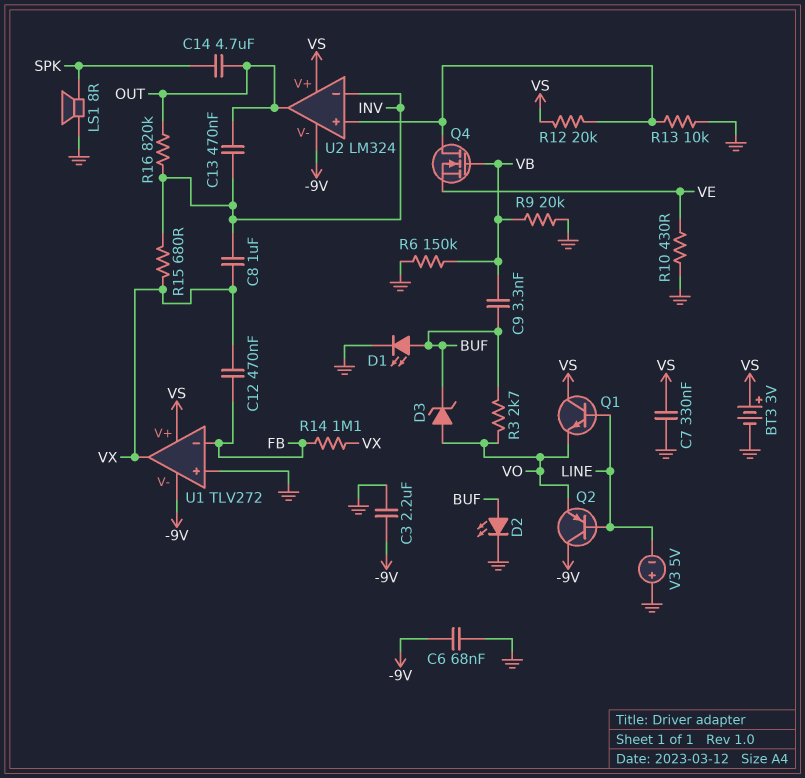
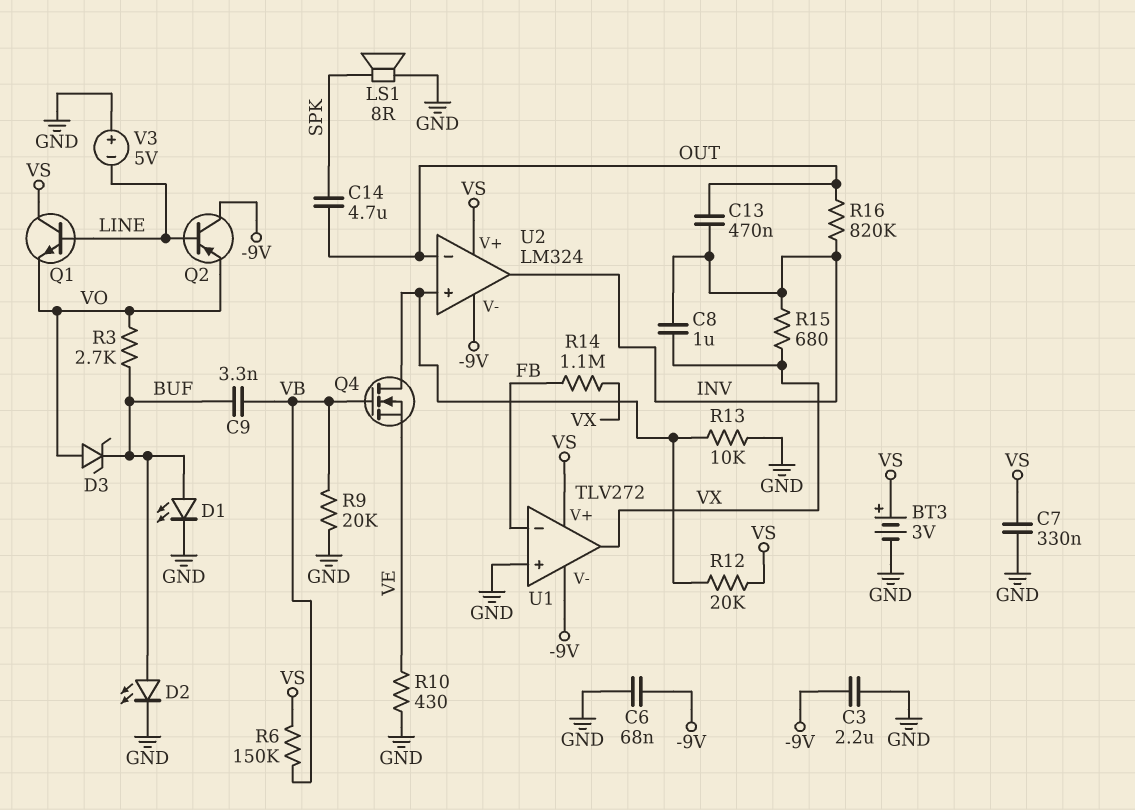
C12: 470nF (FB, VX) -> none
R6: 150k (GND, VB) -> 150k (VB, VS)
U2 pin in-: INV -> OUT
U2 pin out: OUT -> INV

